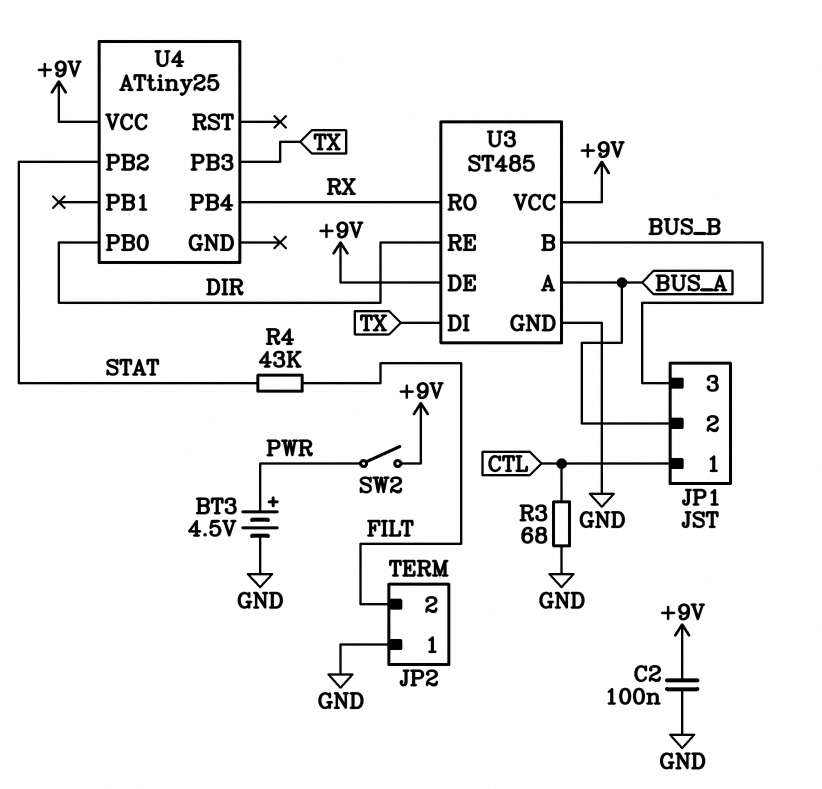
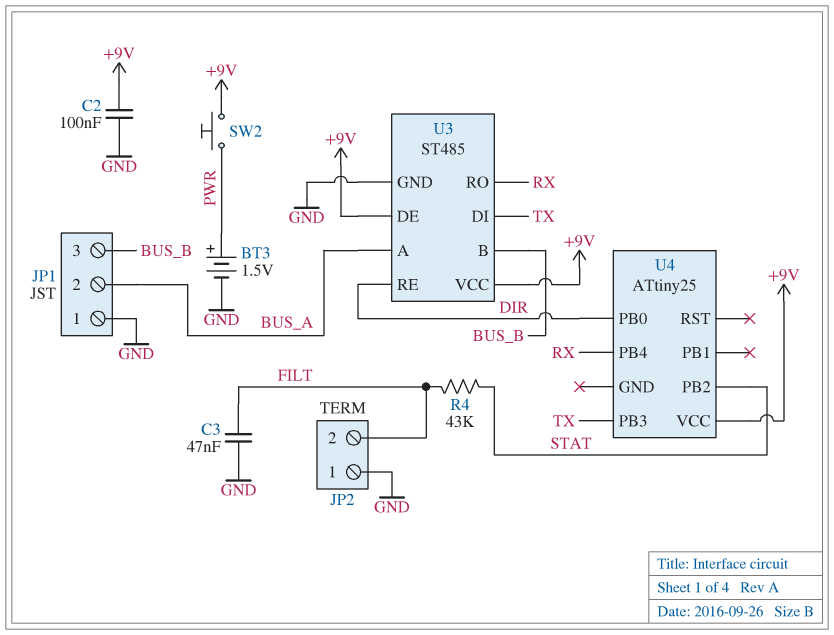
BT3: 4.5V (plus PWR, minus GND) -> 1.5V (plus PWR, minus GND)
C3: none -> 47nF (FILT, GND)
JP1 pin 1: CTL -> GND
R3: 68 (CTL, GND) -> none
SW2: switch (+9V, PWR) -> button (+9V, PWR)

